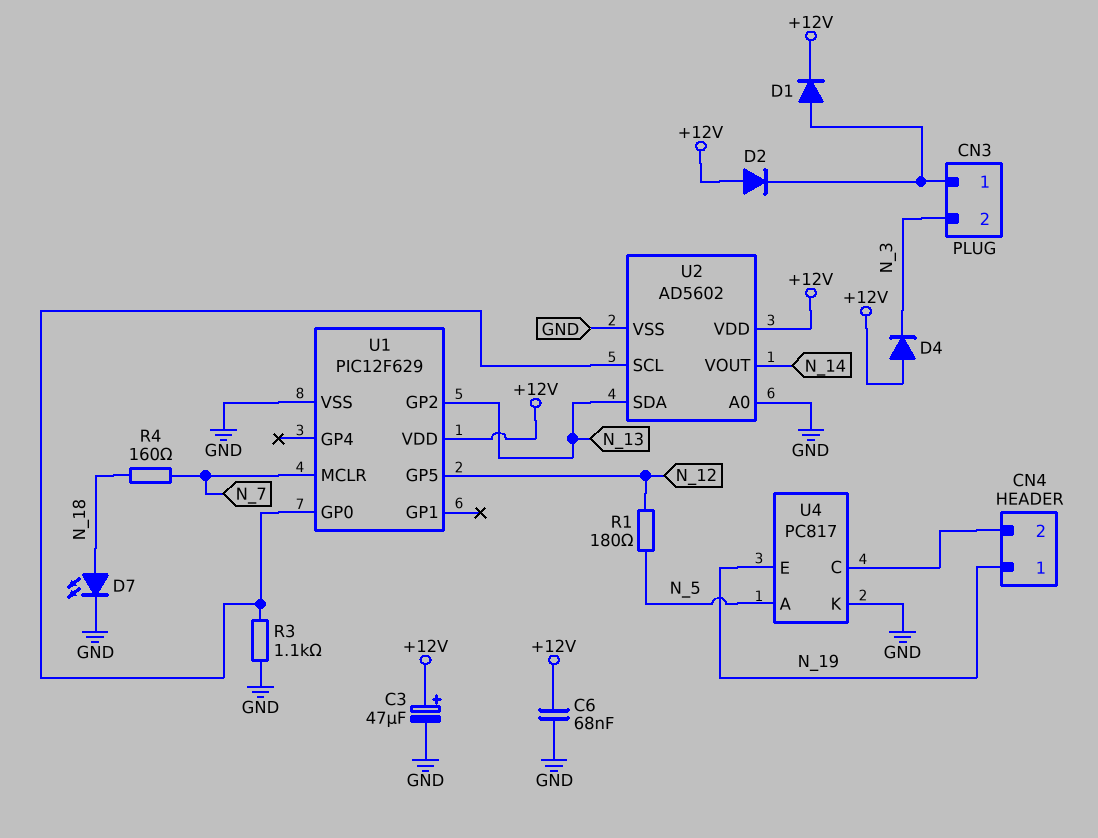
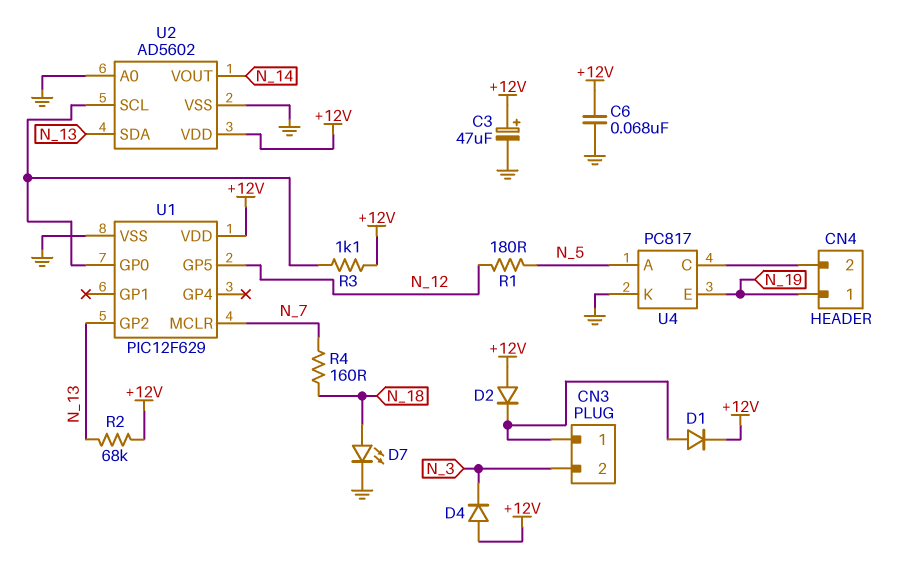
R2: none -> 68k (+12V, N_13)
R3: 1.1k (GND, U1/GP0) -> 1.1k (+12V, U1/GP0)

